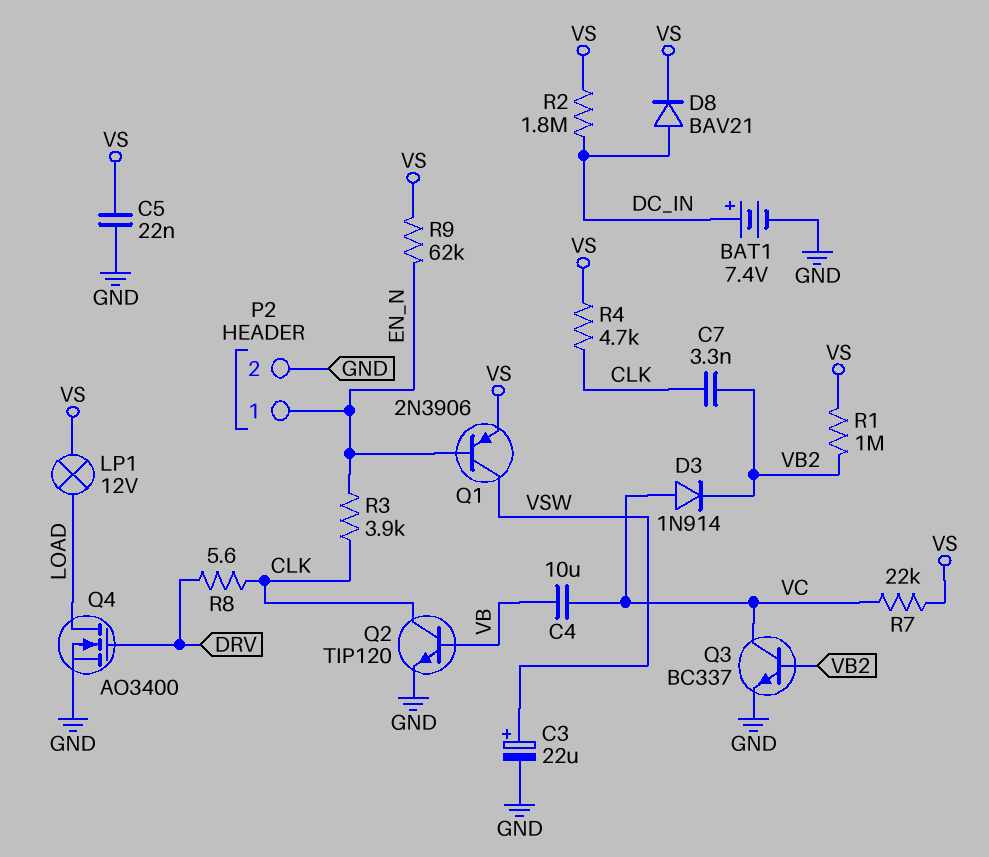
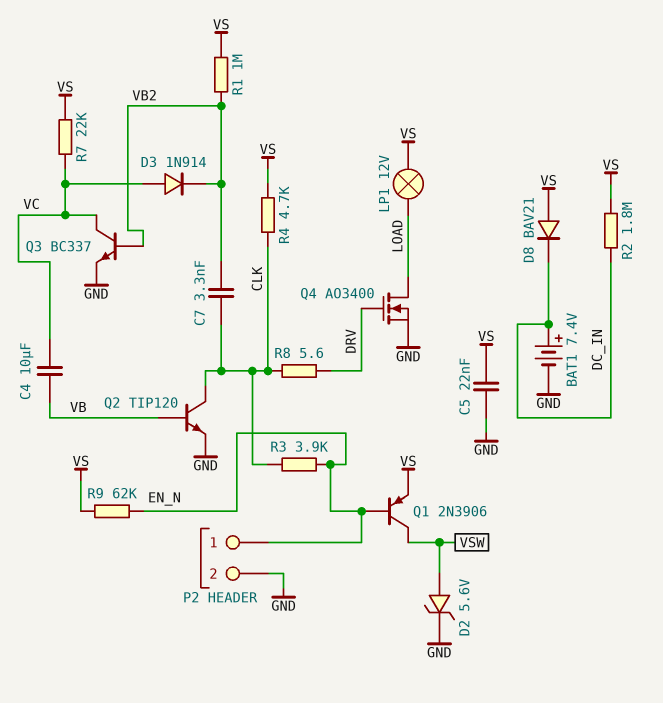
C3: 22uF (plus VSW, minus GND) -> none
D2: none -> zener 5.6V (A VSW, K GND)
D8: diode BAV21 (A DC_IN, K VS) -> diode BAV21 (A VS, K DC_IN)

